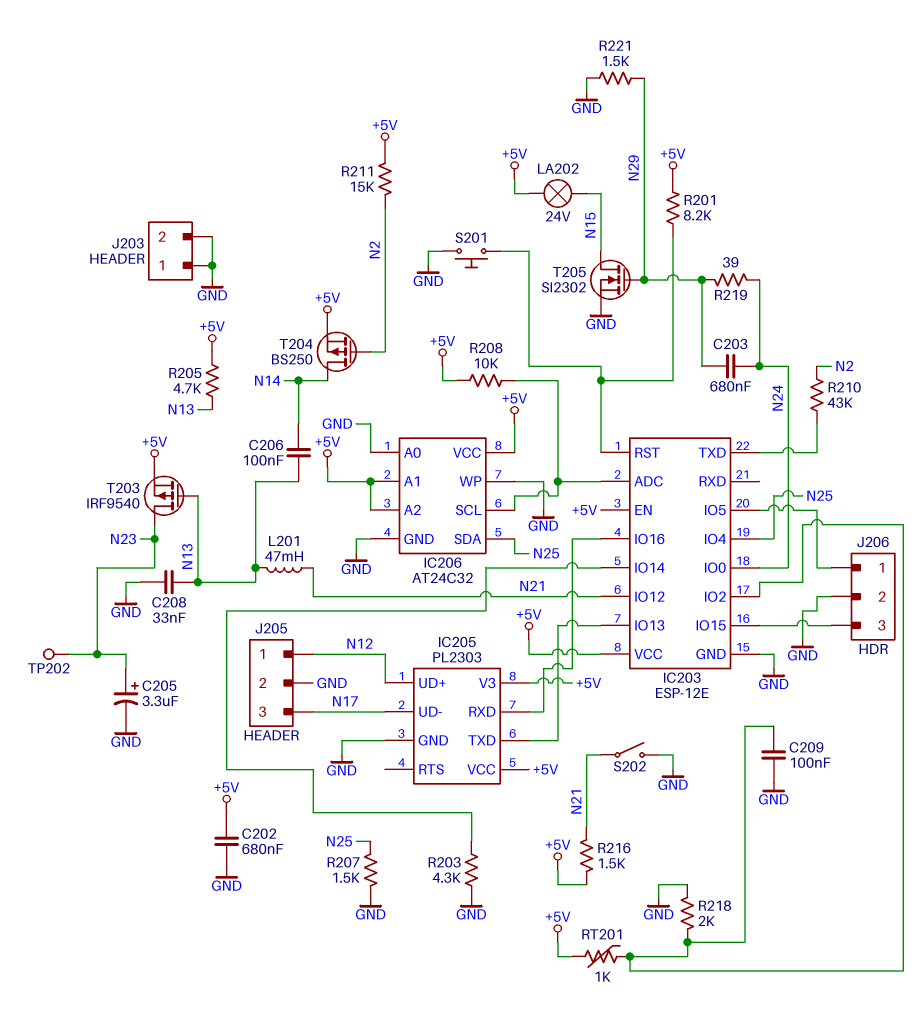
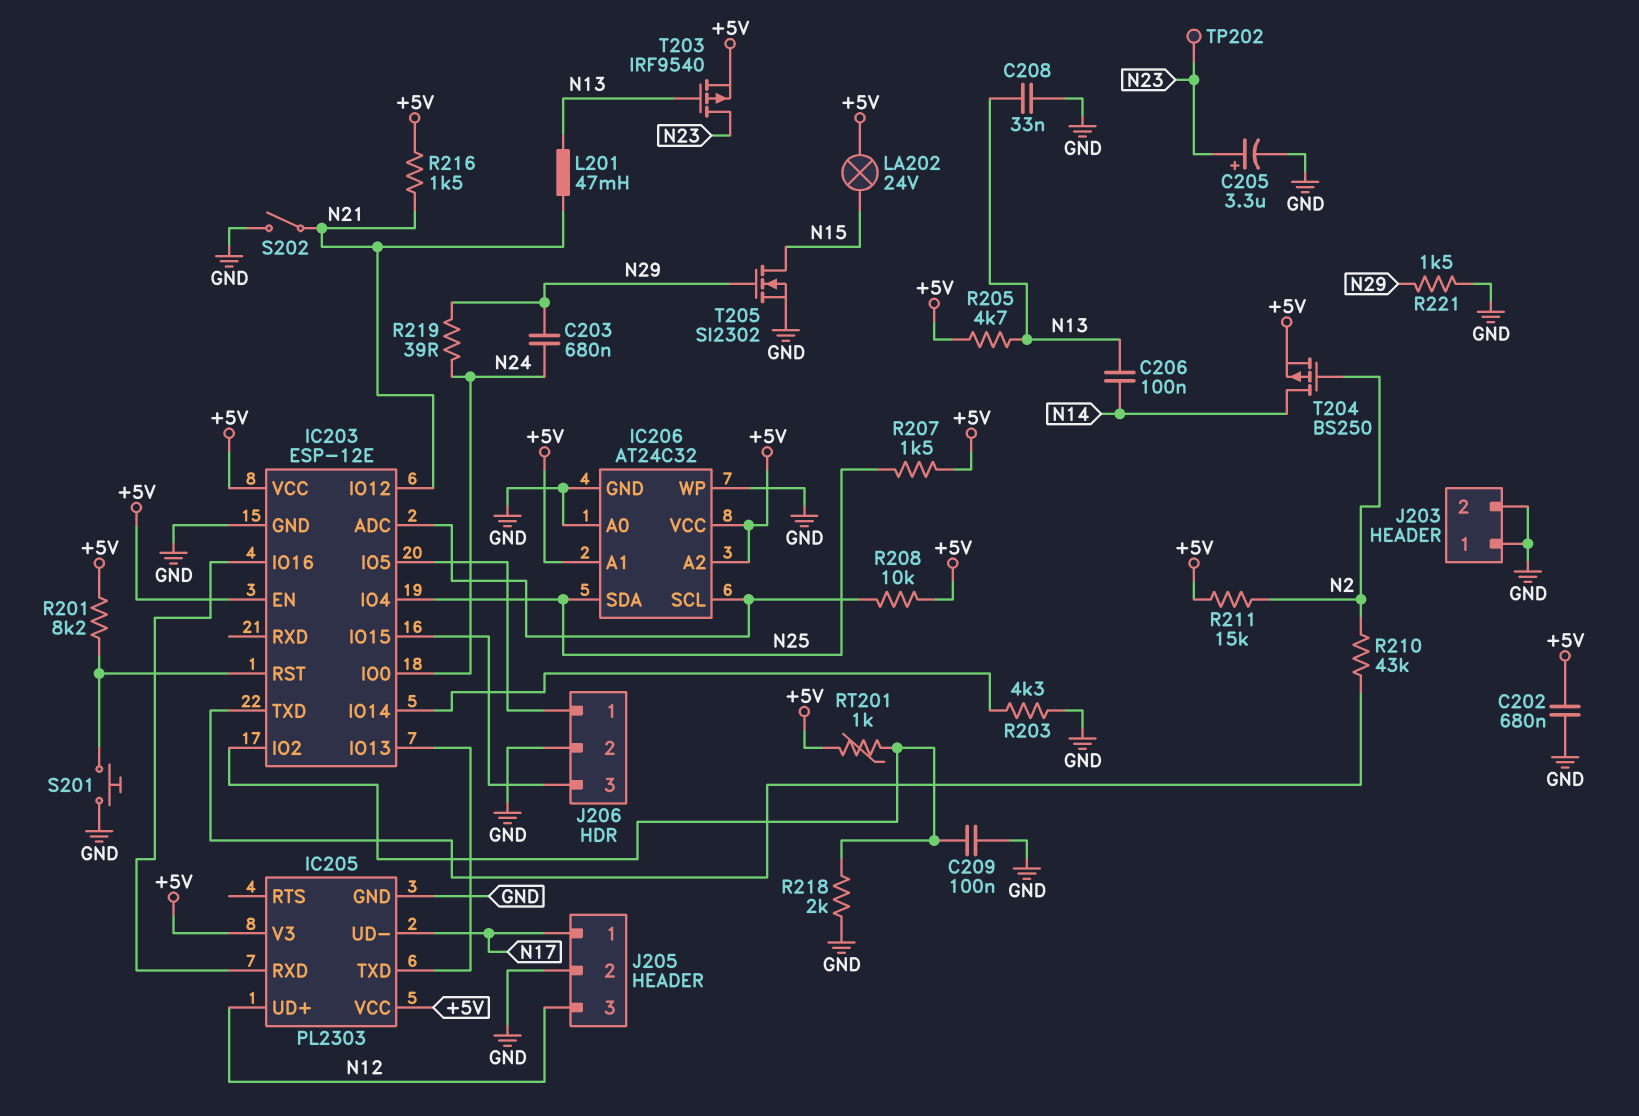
J205 pin 1: N12 -> N17
J205 pin 3: N17 -> N12
R207: 1.5k (GND, N25) -> 1.5k (+5V, N25)

